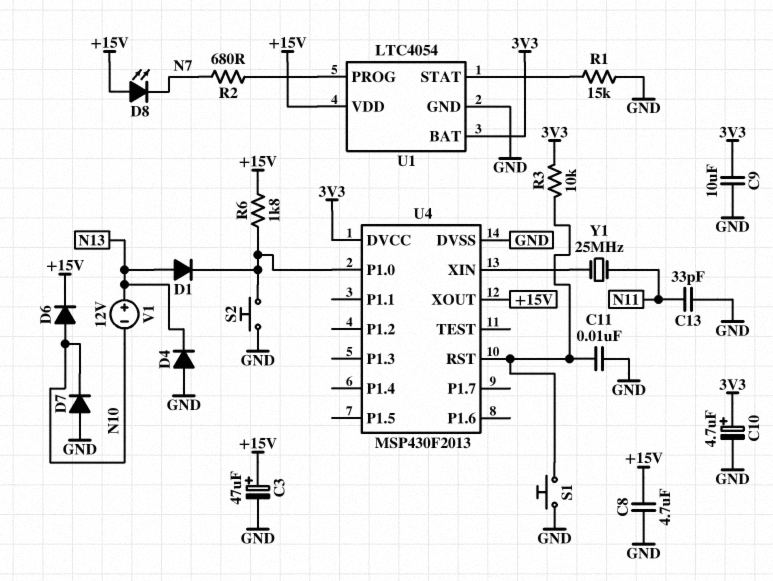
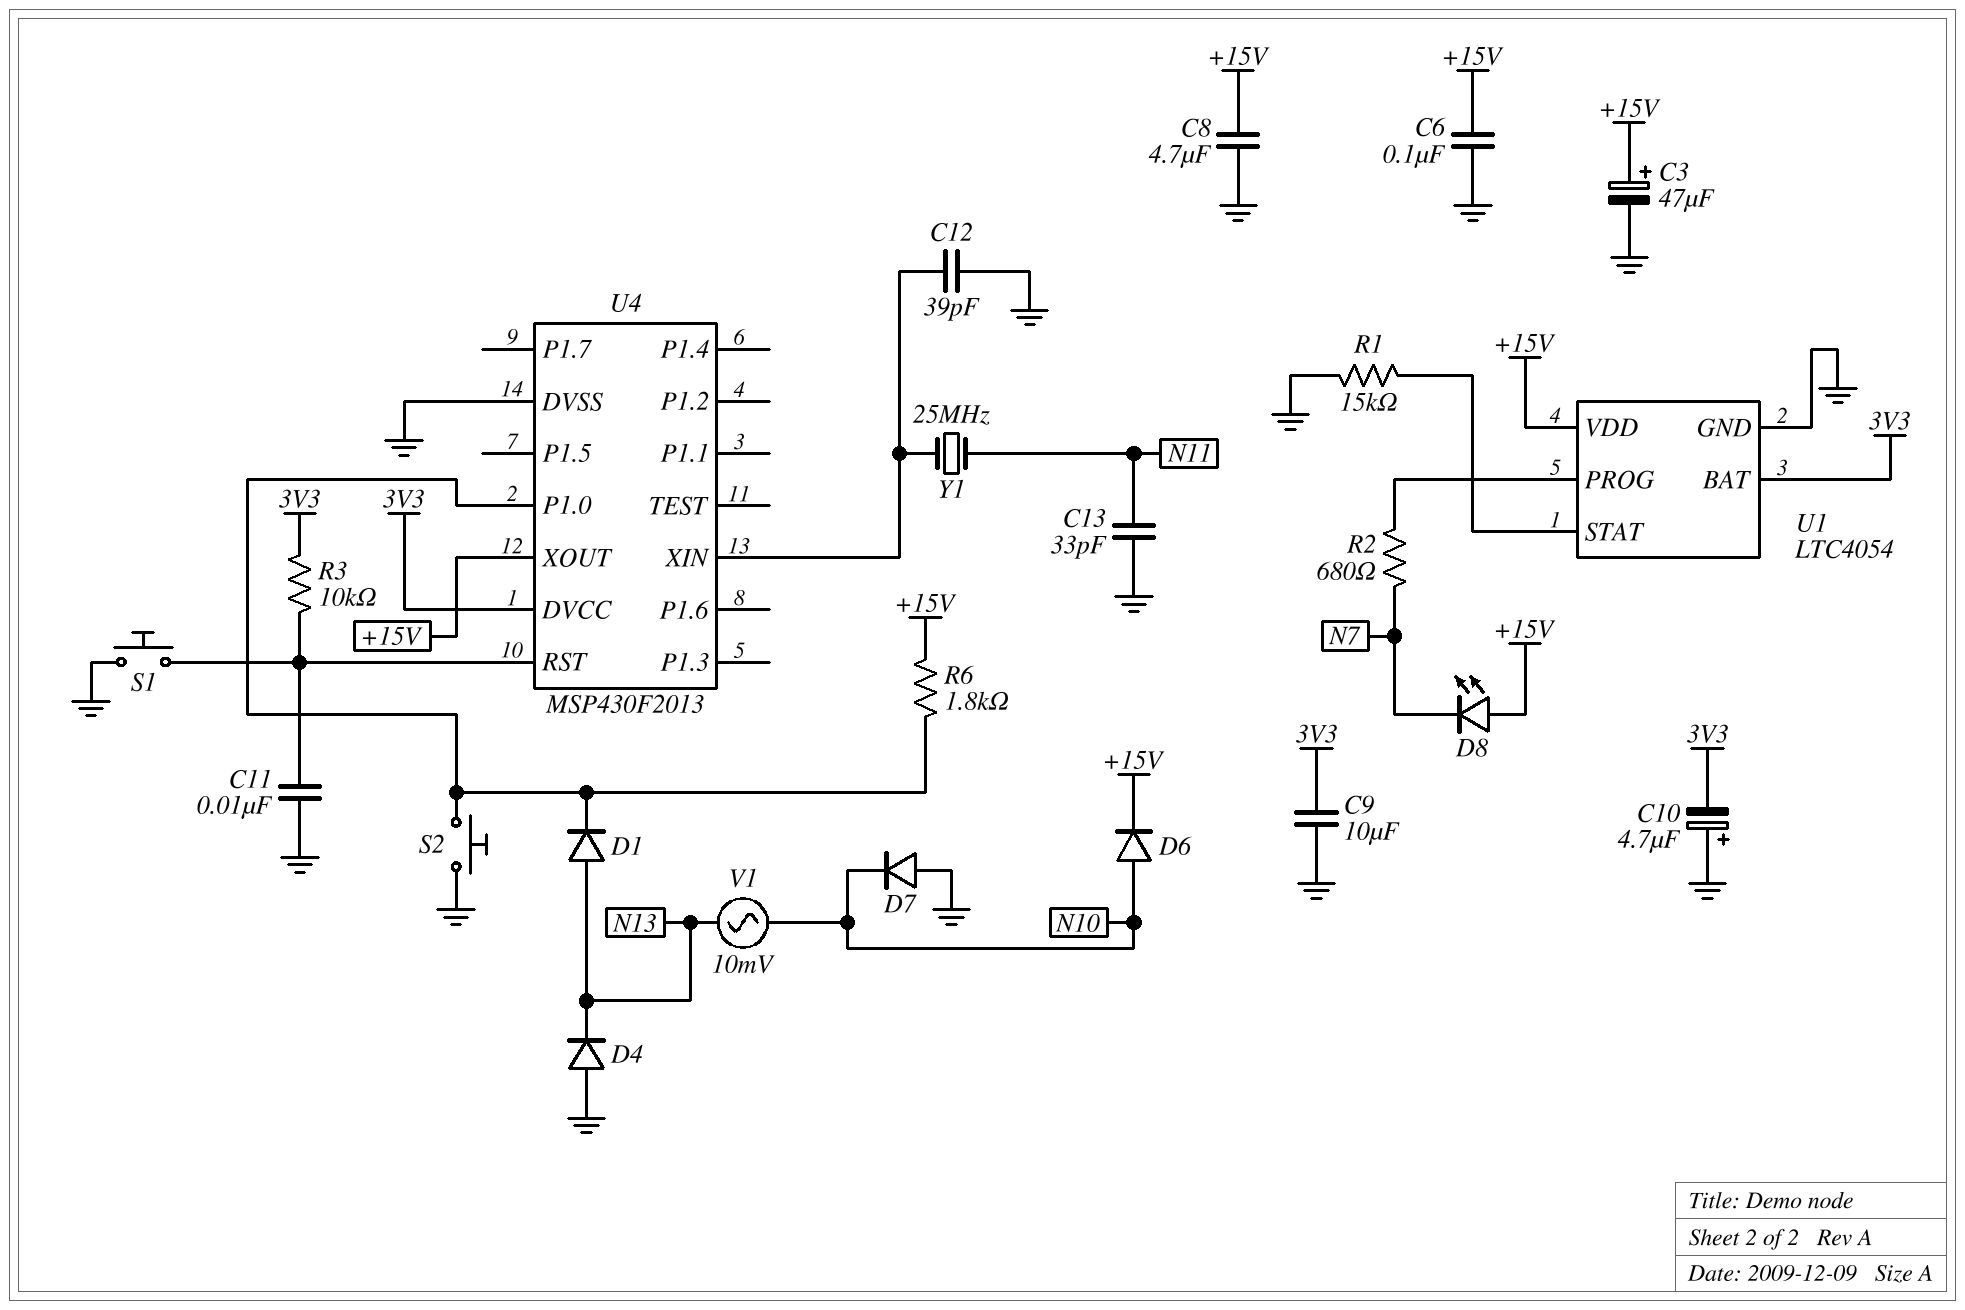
C6: none -> 100nF (+15V, GND)
C10: 4.7uF (plus 3V3, minus GND) -> 4.7uF (plus GND, minus 3V3)
C12: none -> 39pF (GND, U4/XIN)
V1: 12V (plus N13, minus N10) -> AC 10mV (N10, N13)

